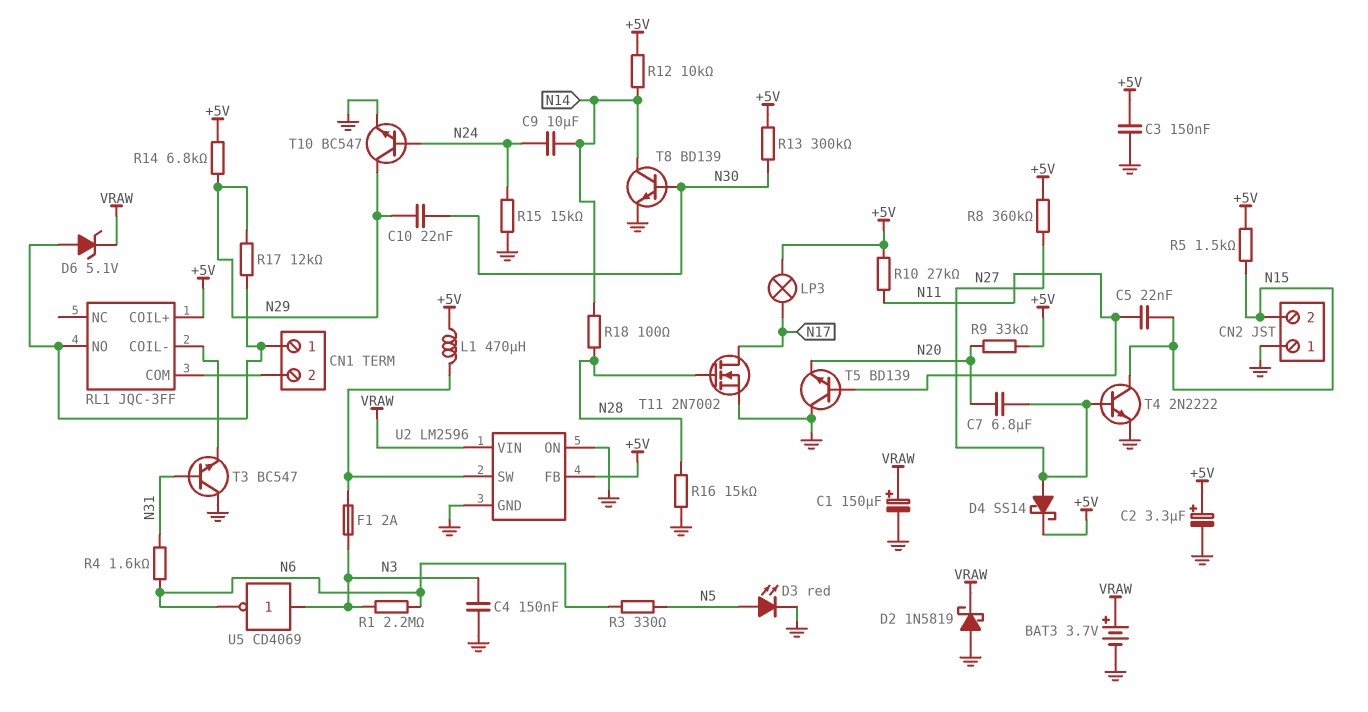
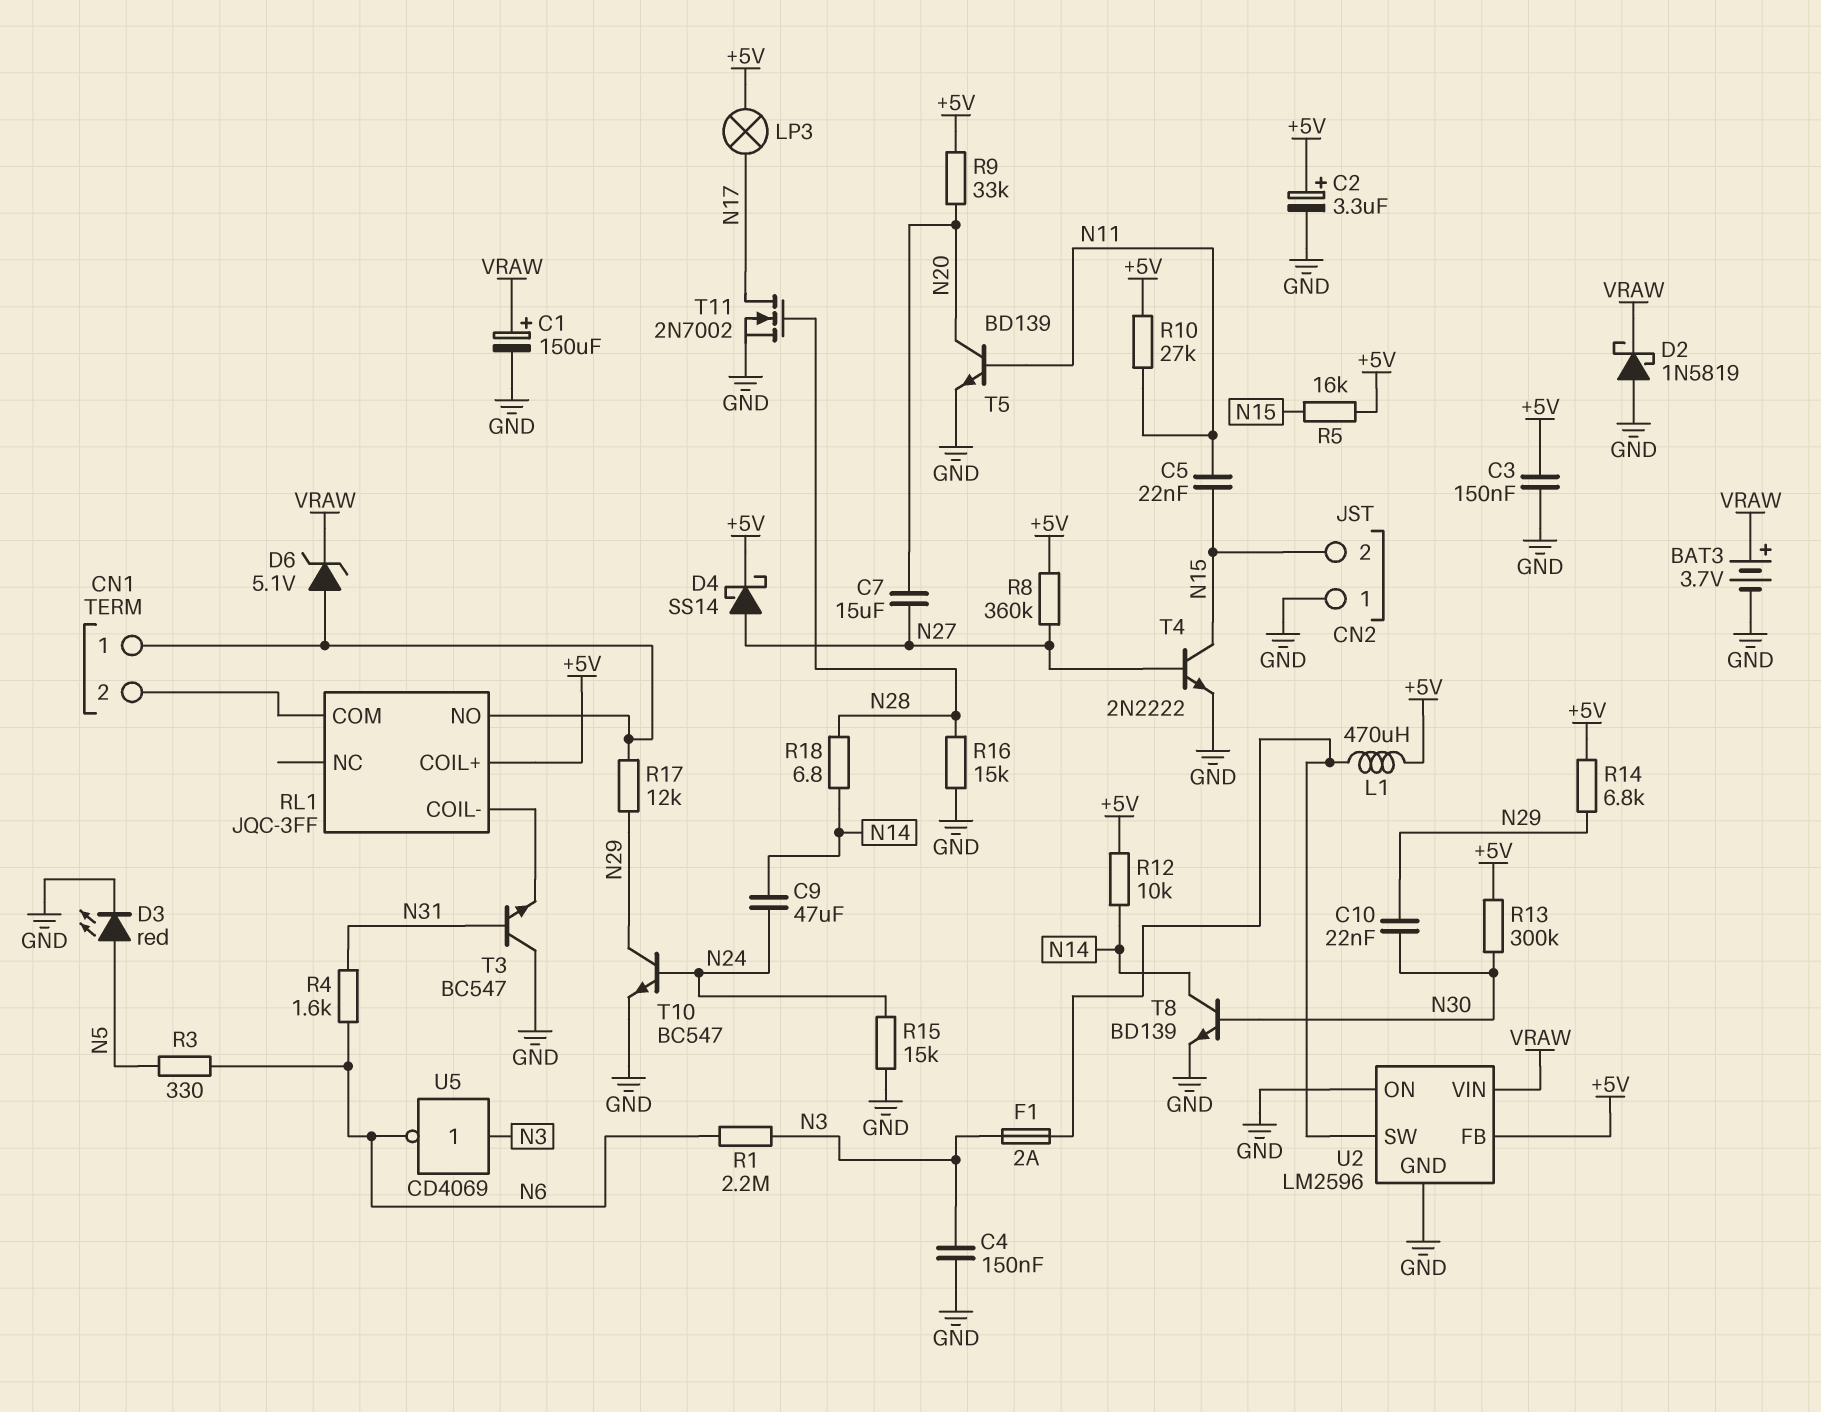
C7: 6.8uF (N20, N27) -> 15uF (N20, N27)
C9: 10uF (N14, N24) -> 47uF (N14, N24)
R5: 1.5k (+5V, N15) -> 16k (+5V, N15)
R18: 100 (N14, N28) -> 6.8 (N14, N28)
T5: NPN BD139 (B N11, C GND, E N20) -> NPN BD139 (B N11, C N20, E GND)

